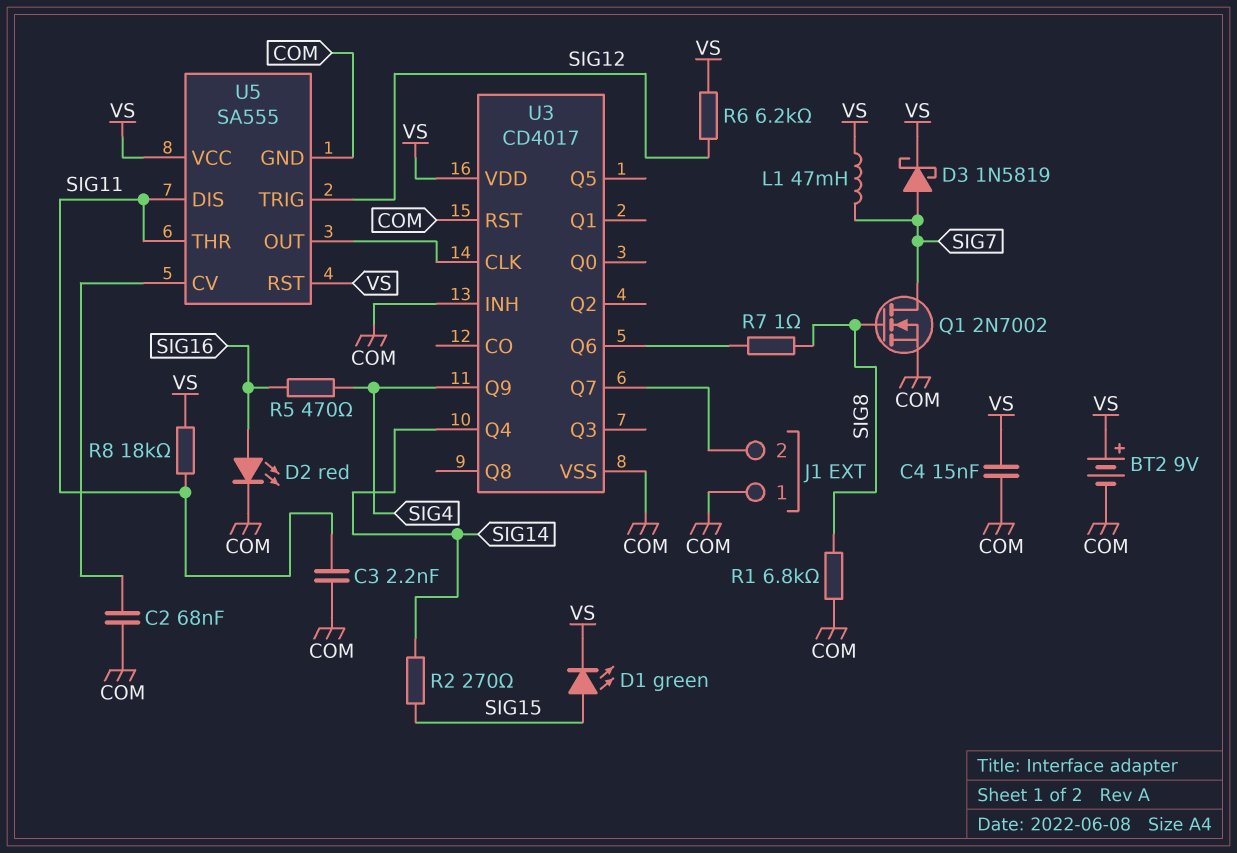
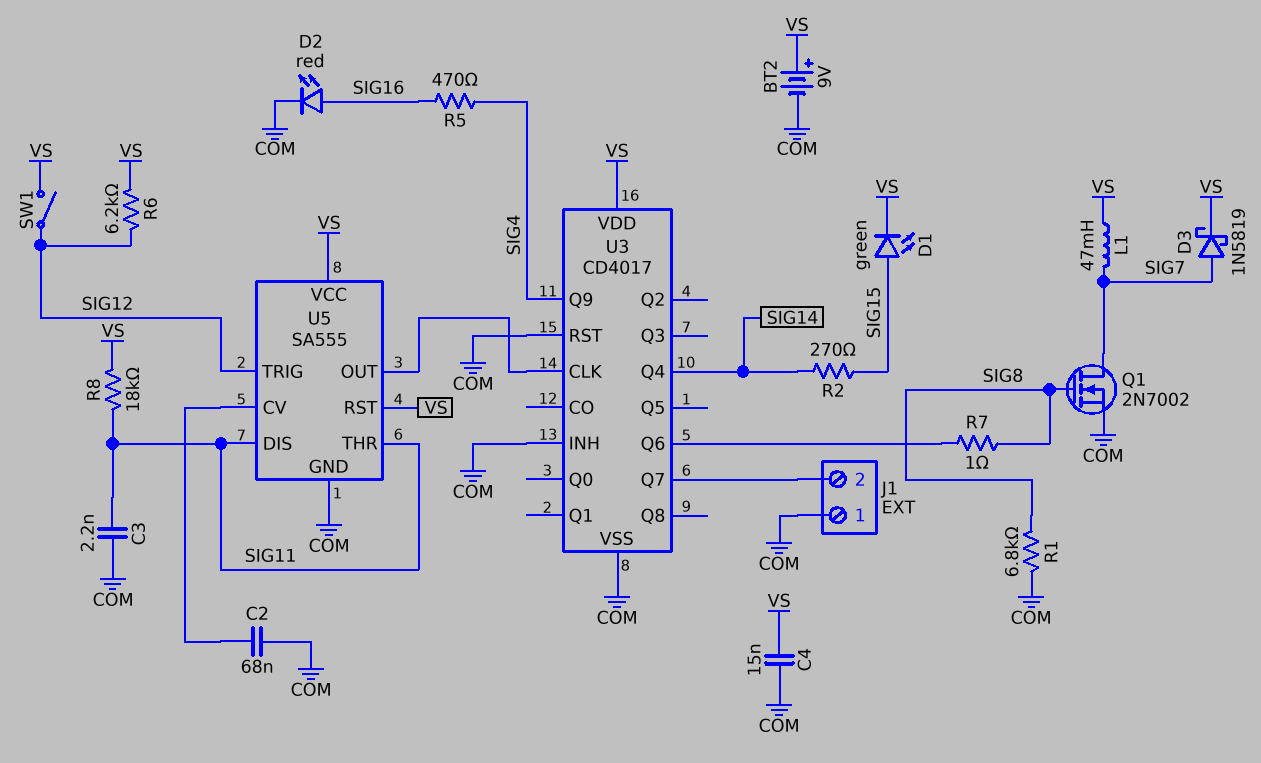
SW1: none -> switch (SIG12, VS)

